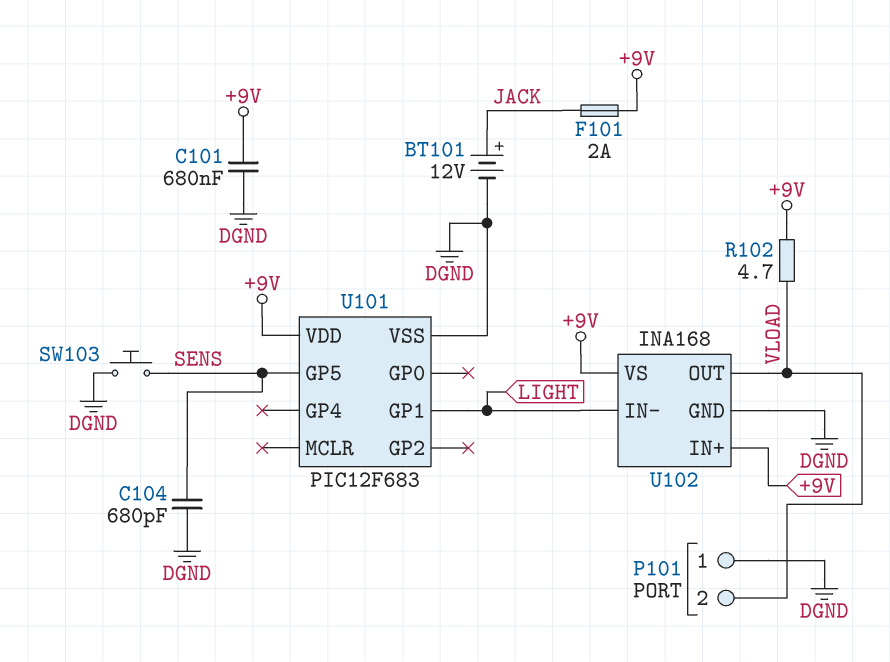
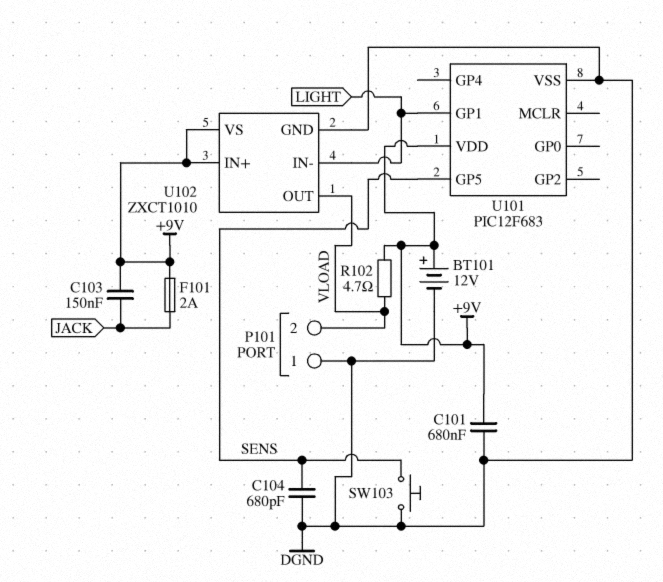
BT101: 12V (plus JACK, minus DGND) -> 12V (plus +9V, minus DGND)
C103: none -> 150nF (+9V, JACK)
U102: INA168 -> ZXCT1010

